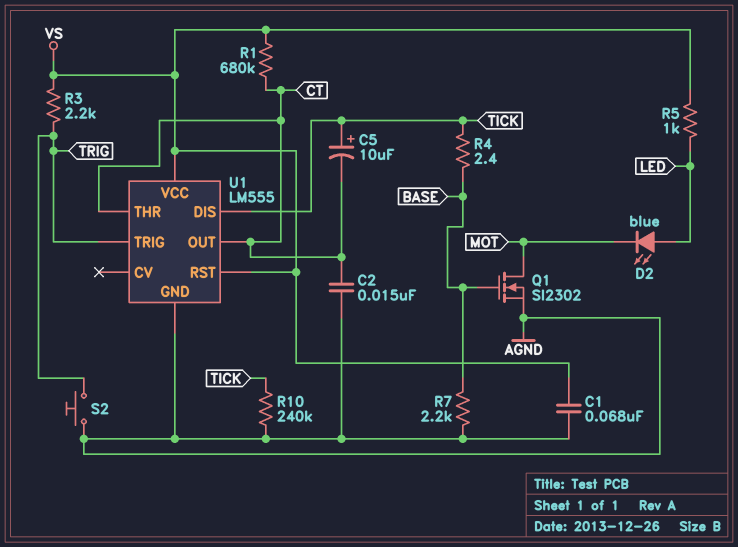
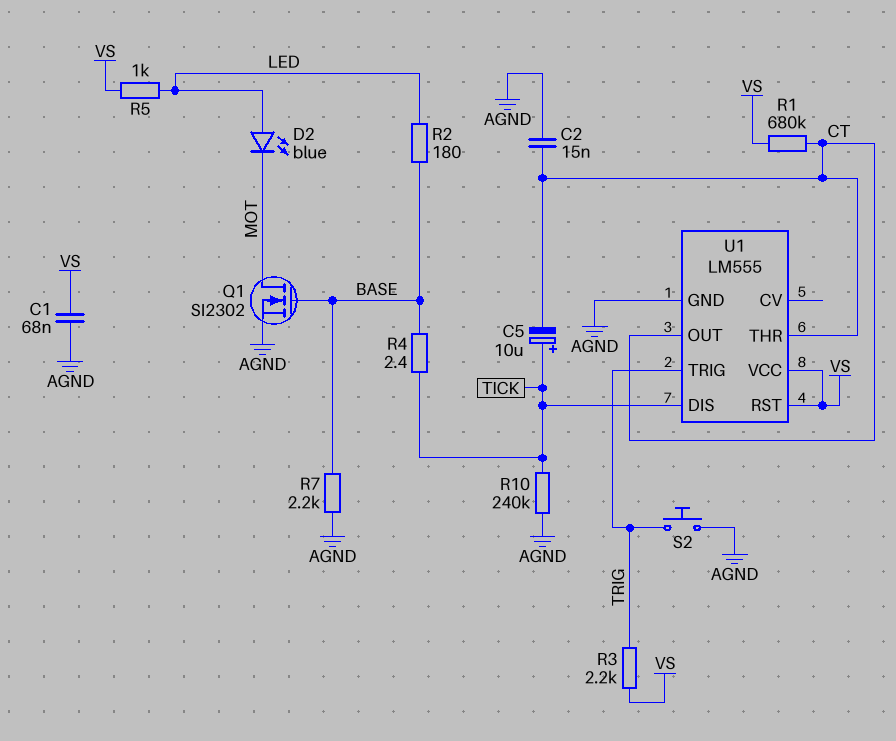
R2: none -> 180 (BASE, LED)

